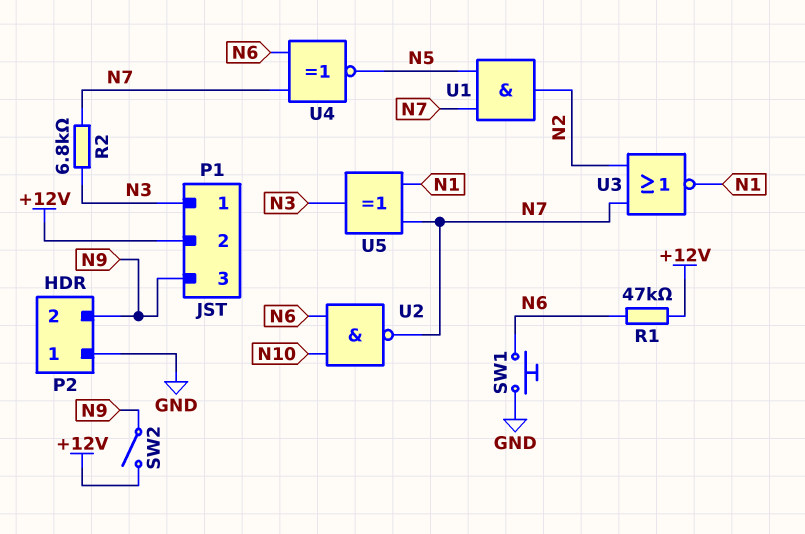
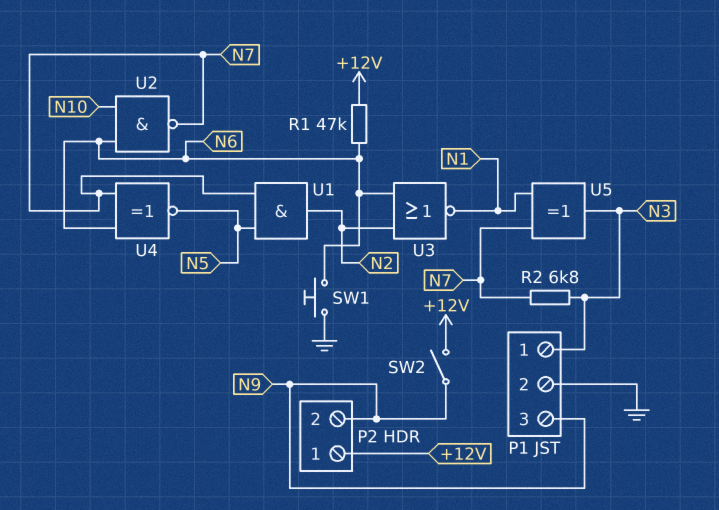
P1 pin 2: +12V -> GND
P2 pin 1: GND -> +12V
U3: NOR (in N2, in N7, out N1) -> NOR (in N2, in N6, out N1)

